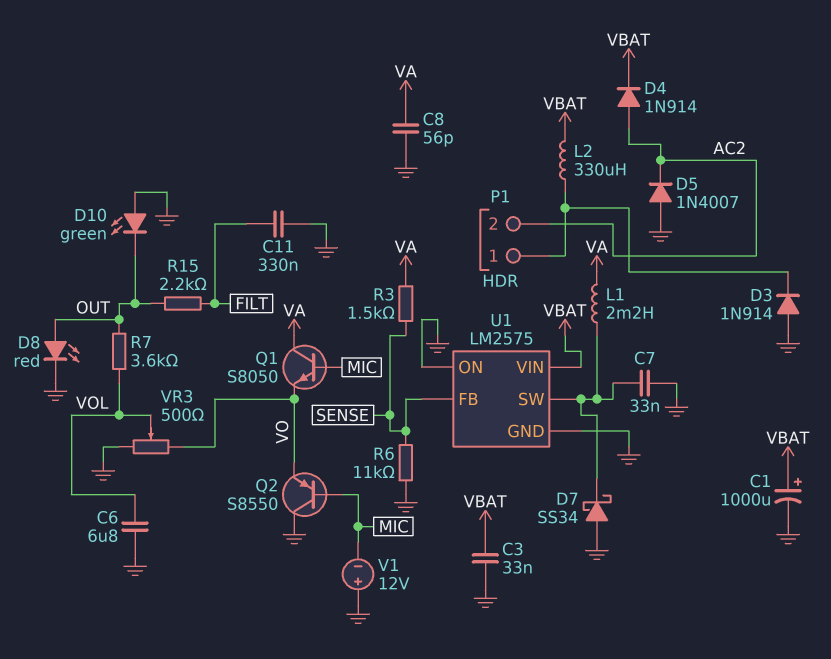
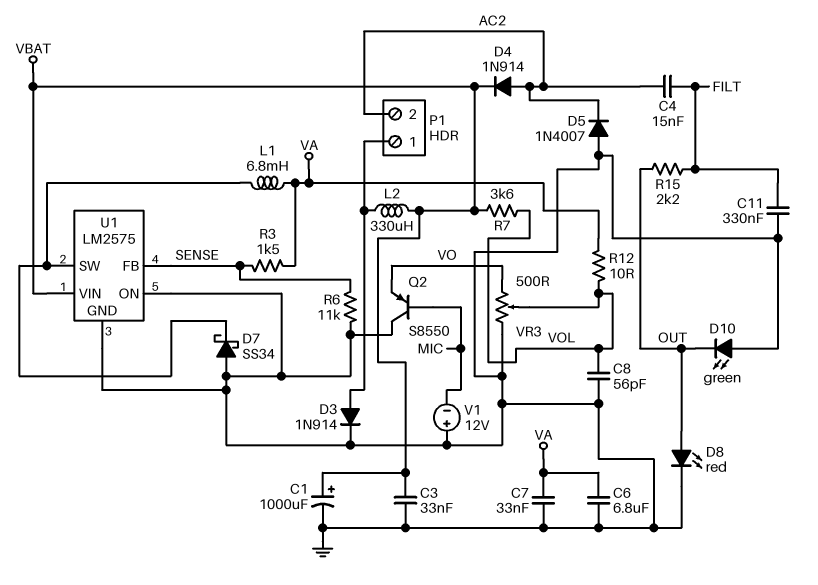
C4: none -> 15nF (AC2, FILT)
C6: 6.8uF (GND, VOL) -> 6.8uF (GND, VA)
C7: 33nF (GND, U1/SW) -> 33nF (GND, VA)
C8: 56pF (GND, VA) -> 56pF (GND, VOL)
D3: diode 1N914 (A GND, K P1/1) -> diode 1N914 (A P1/1, K GND)
L1: 2.2mH (U1/SW, VA) -> 6.8mH (U1/SW, VA)
Q1: NPN S8050 (B MIC, C VA, E VO) -> none
R7: 3.6k (OUT, VOL) -> 3.6k (VBAT, VOL)
R12: none -> 10 (VA, VOL)

